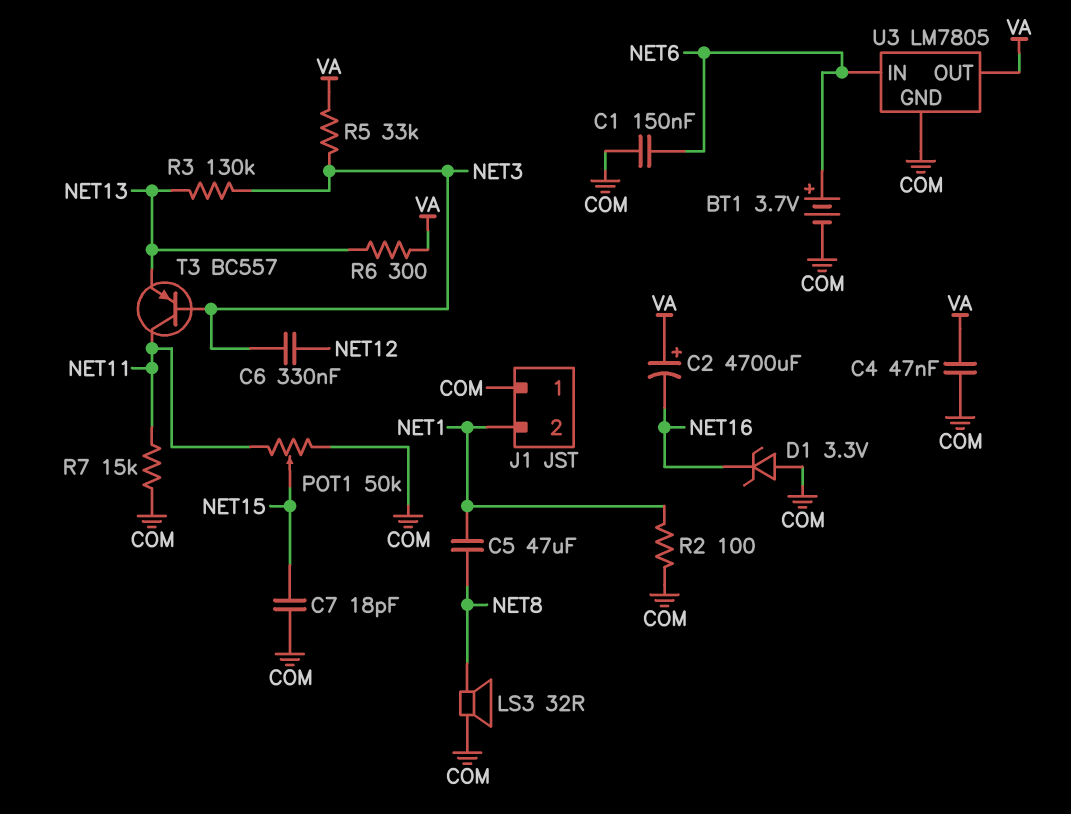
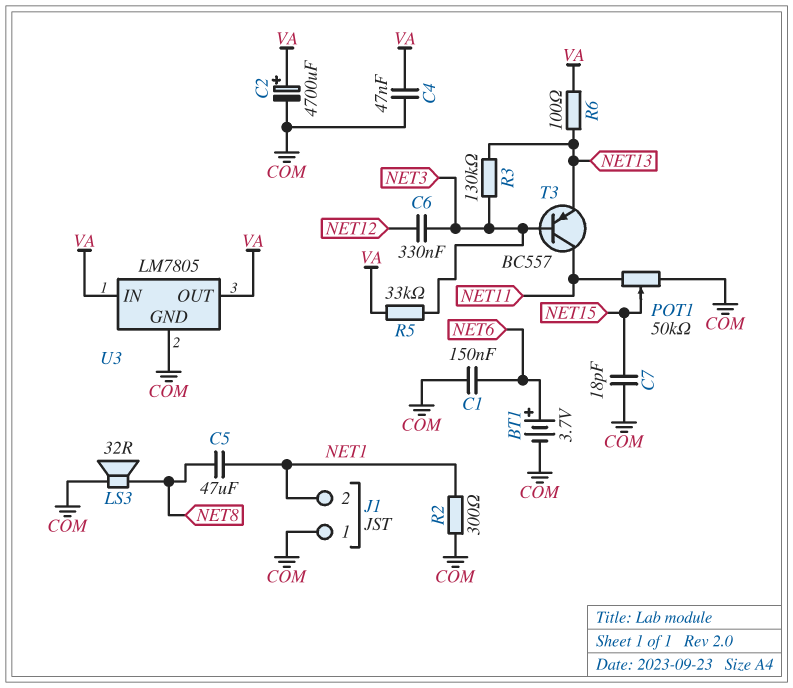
C2: 4700uF (plus VA, minus NET16) -> 4700uF (plus VA, minus COM)
D1: zener 3.3V (A COM, K NET16) -> none
R2: 100 (COM, NET1) -> 300 (COM, NET1)
R6: 300 (NET13, VA) -> 100 (NET13, VA)
R7: 15k (COM, NET11) -> none
U3 pin IN: NET6 -> VA

